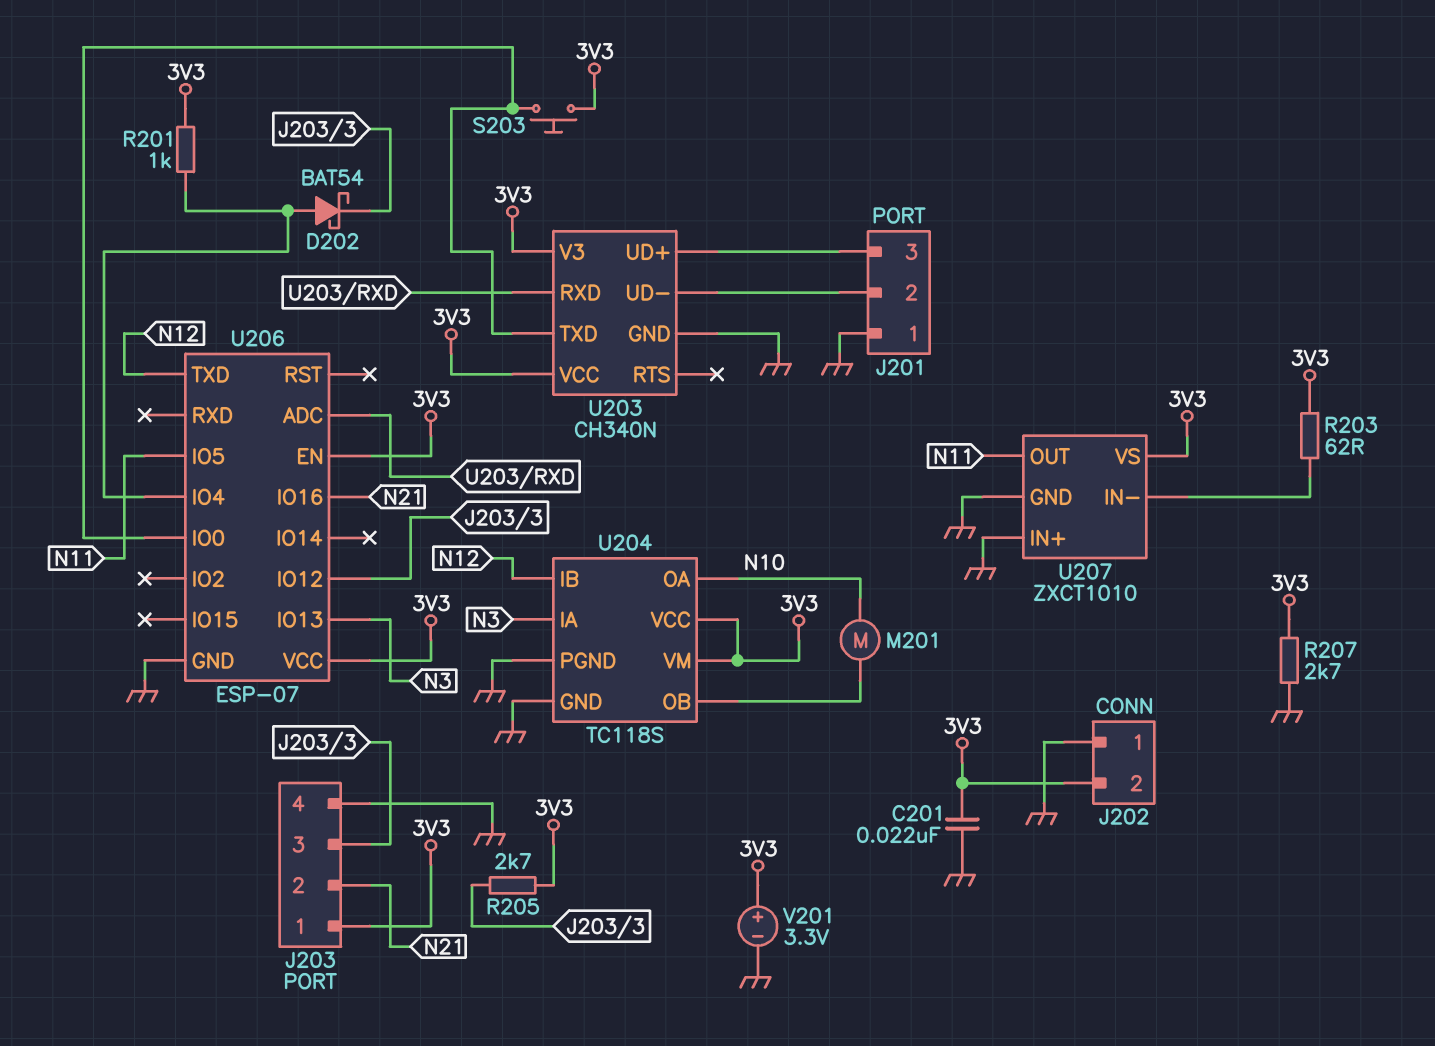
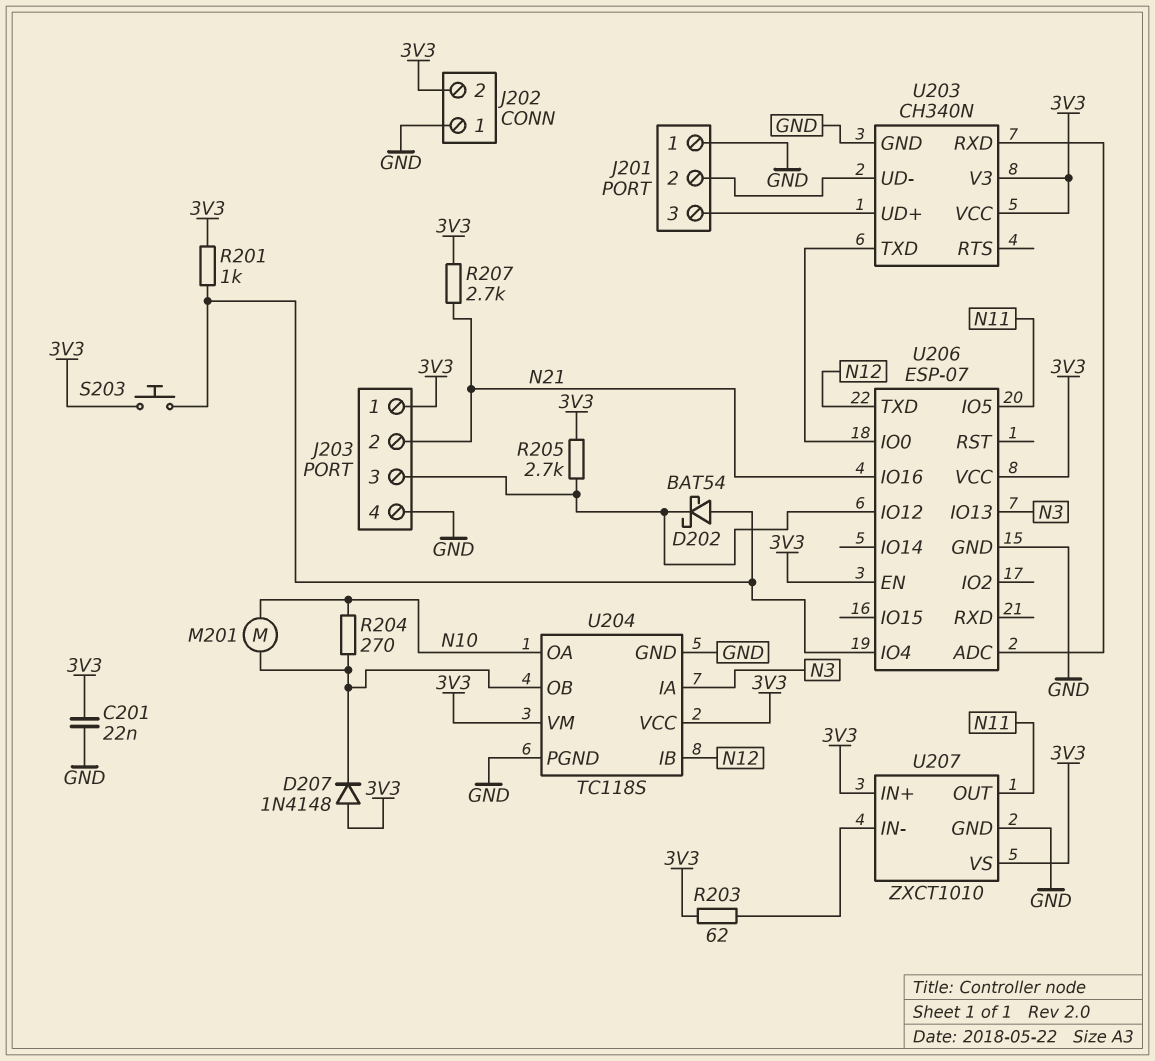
D207: none -> diode 1N4148 (A 3V3, K U204/OB)
R204: none -> 270 (N10, U204/OB)
R207: 2.7k (3V3, GND) -> 2.7k (3V3, N21)
S203: button (3V3, U203/TXD) -> button (3V3, U206/IO4)
U207 pin IN+: GND -> 3V3
V201: 3.3V (plus 3V3, minus GND) -> none

